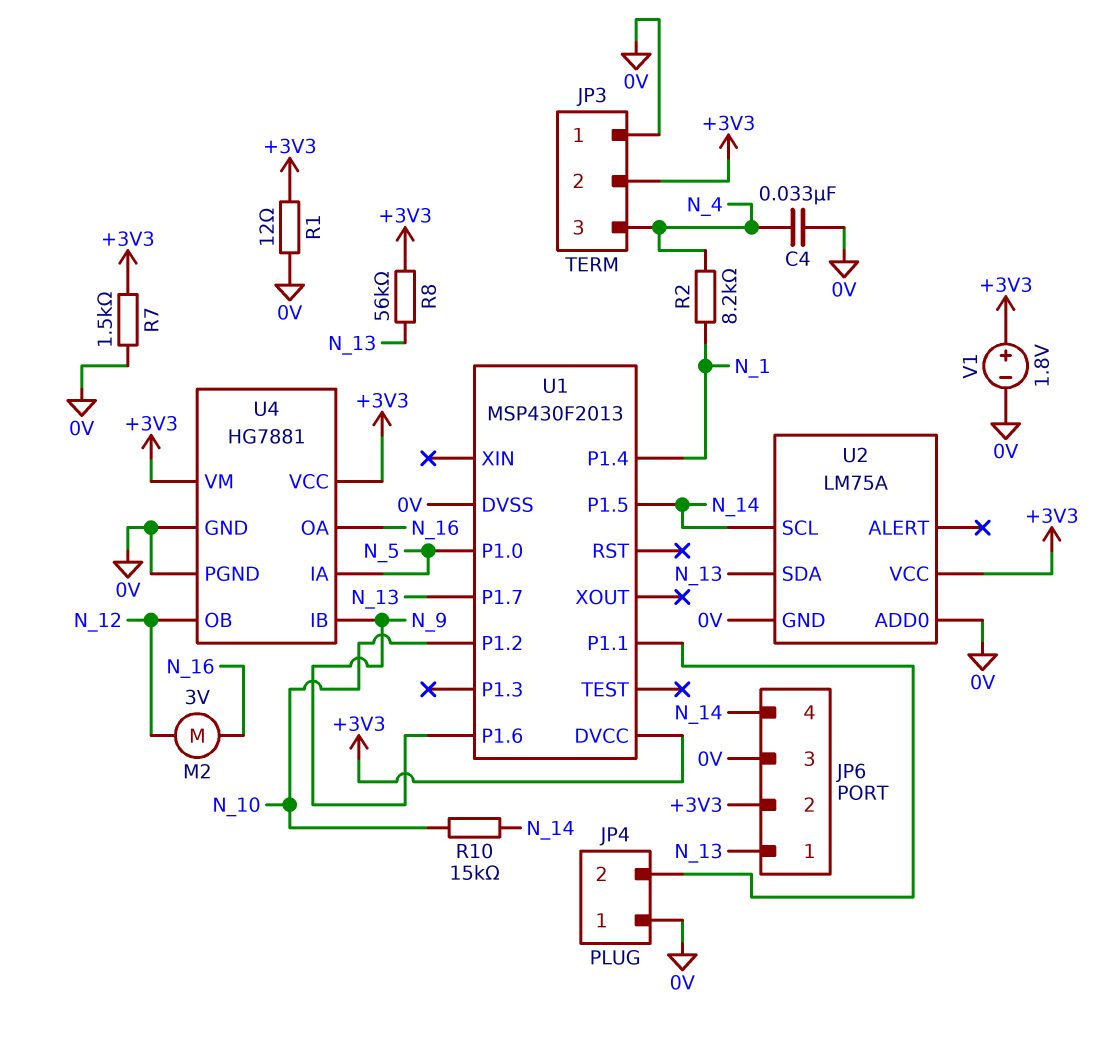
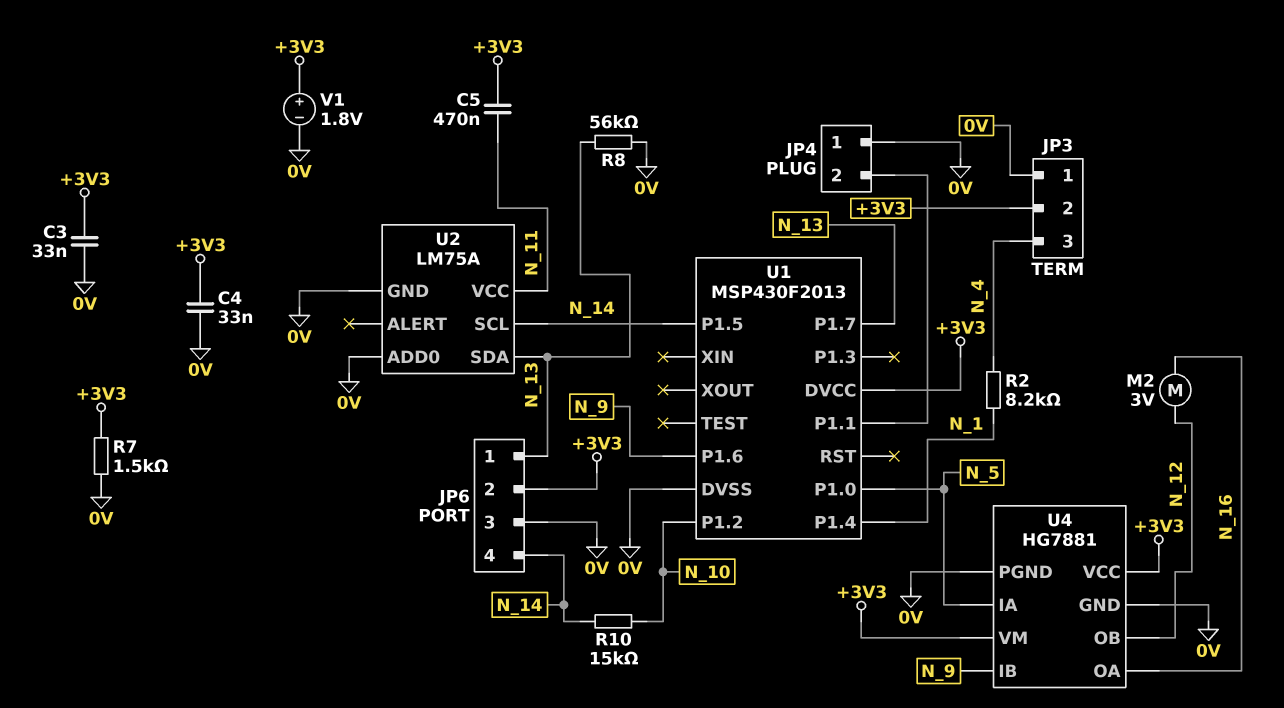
C3: none -> 33nF (+3V3, 0V)
C4: 33nF (0V, N_4) -> 33nF (+3V3, 0V)
C5: none -> 470nF (+3V3, N_11)
R1: 12 (+3V3, 0V) -> none
R8: 56k (+3V3, N_13) -> 56k (0V, N_13)
U2 pin VCC: +3V3 -> N_11

